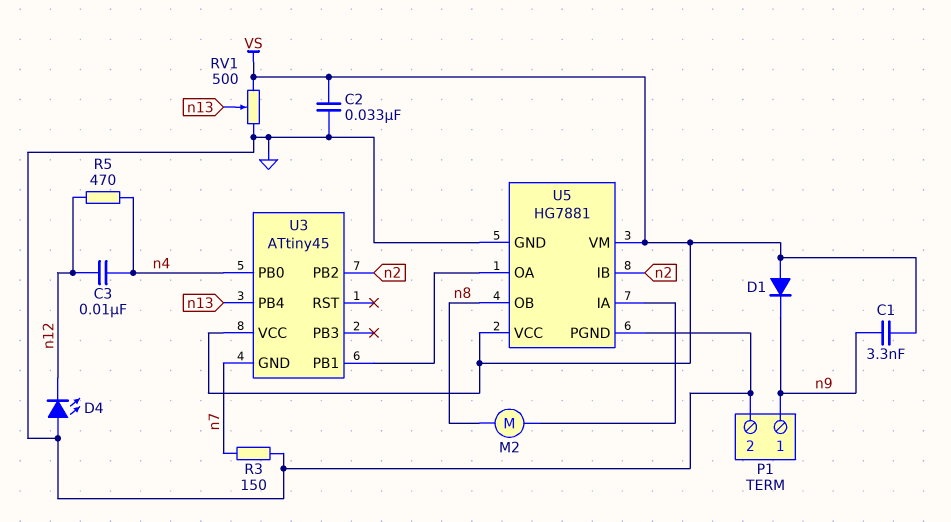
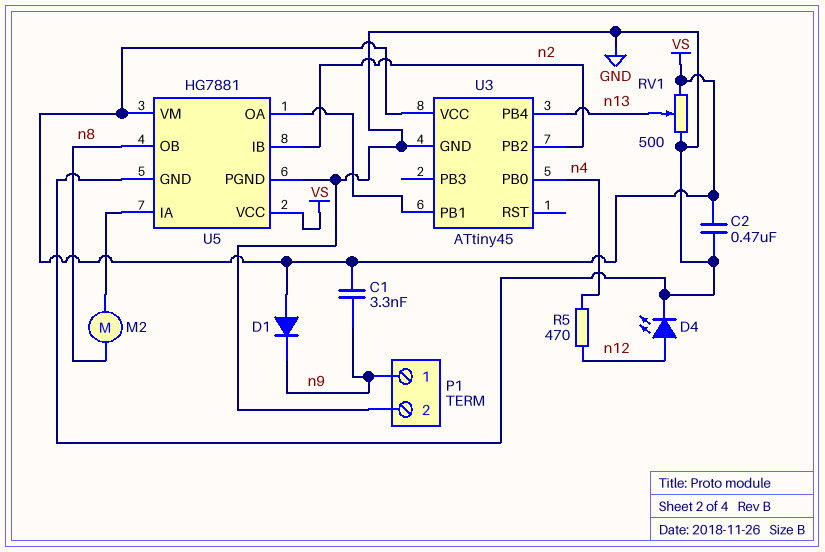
C2: 33nF (GND, VS) -> 470nF (GND, VS)
C3: 10nF (n4, n12) -> none
D4: LED (A GND, K n12) -> LED (A n12, K GND)
R3: 150 (GND, n7) -> none
U3 pin GND: n7 -> GND

